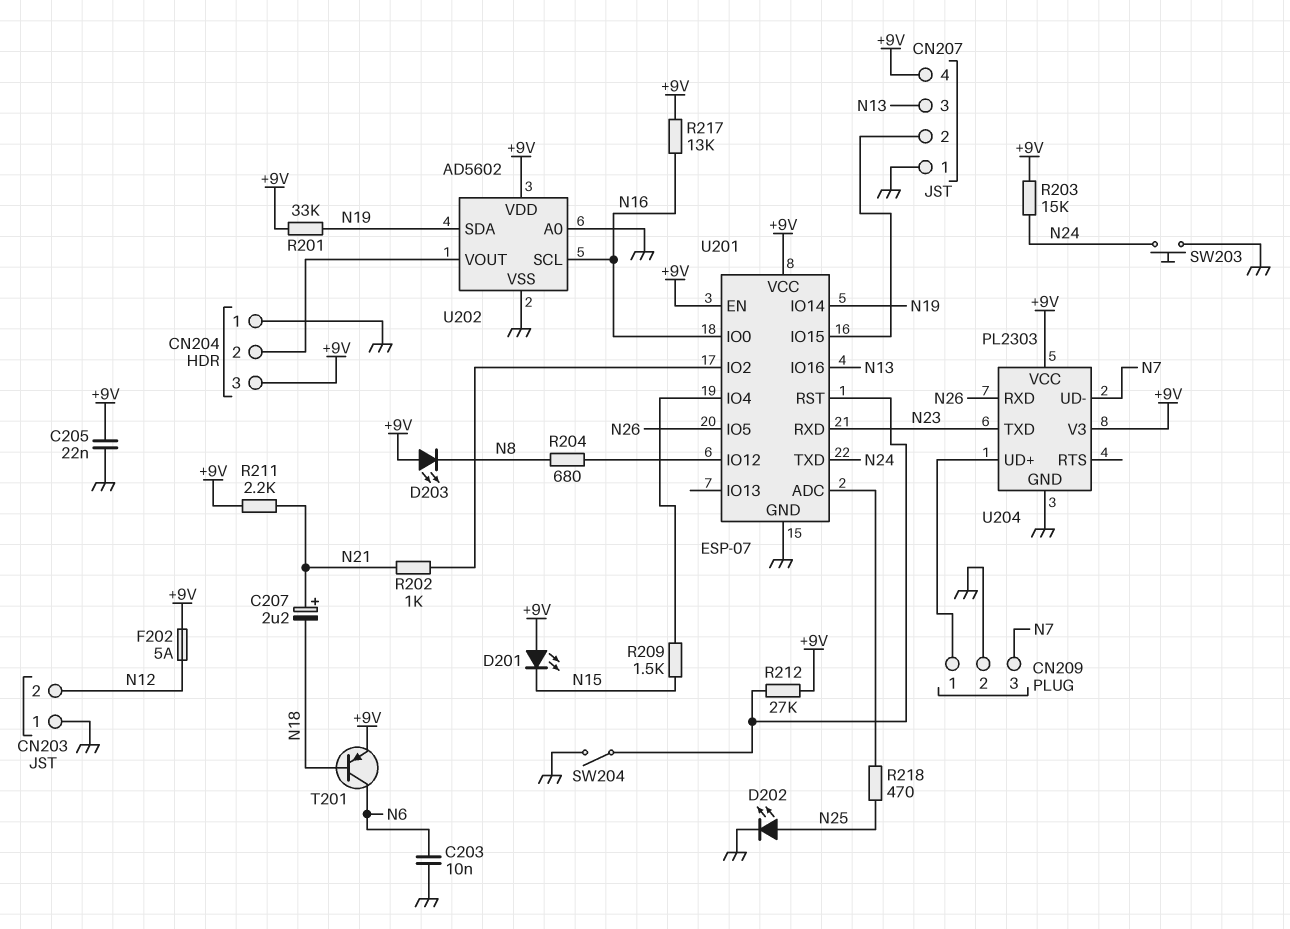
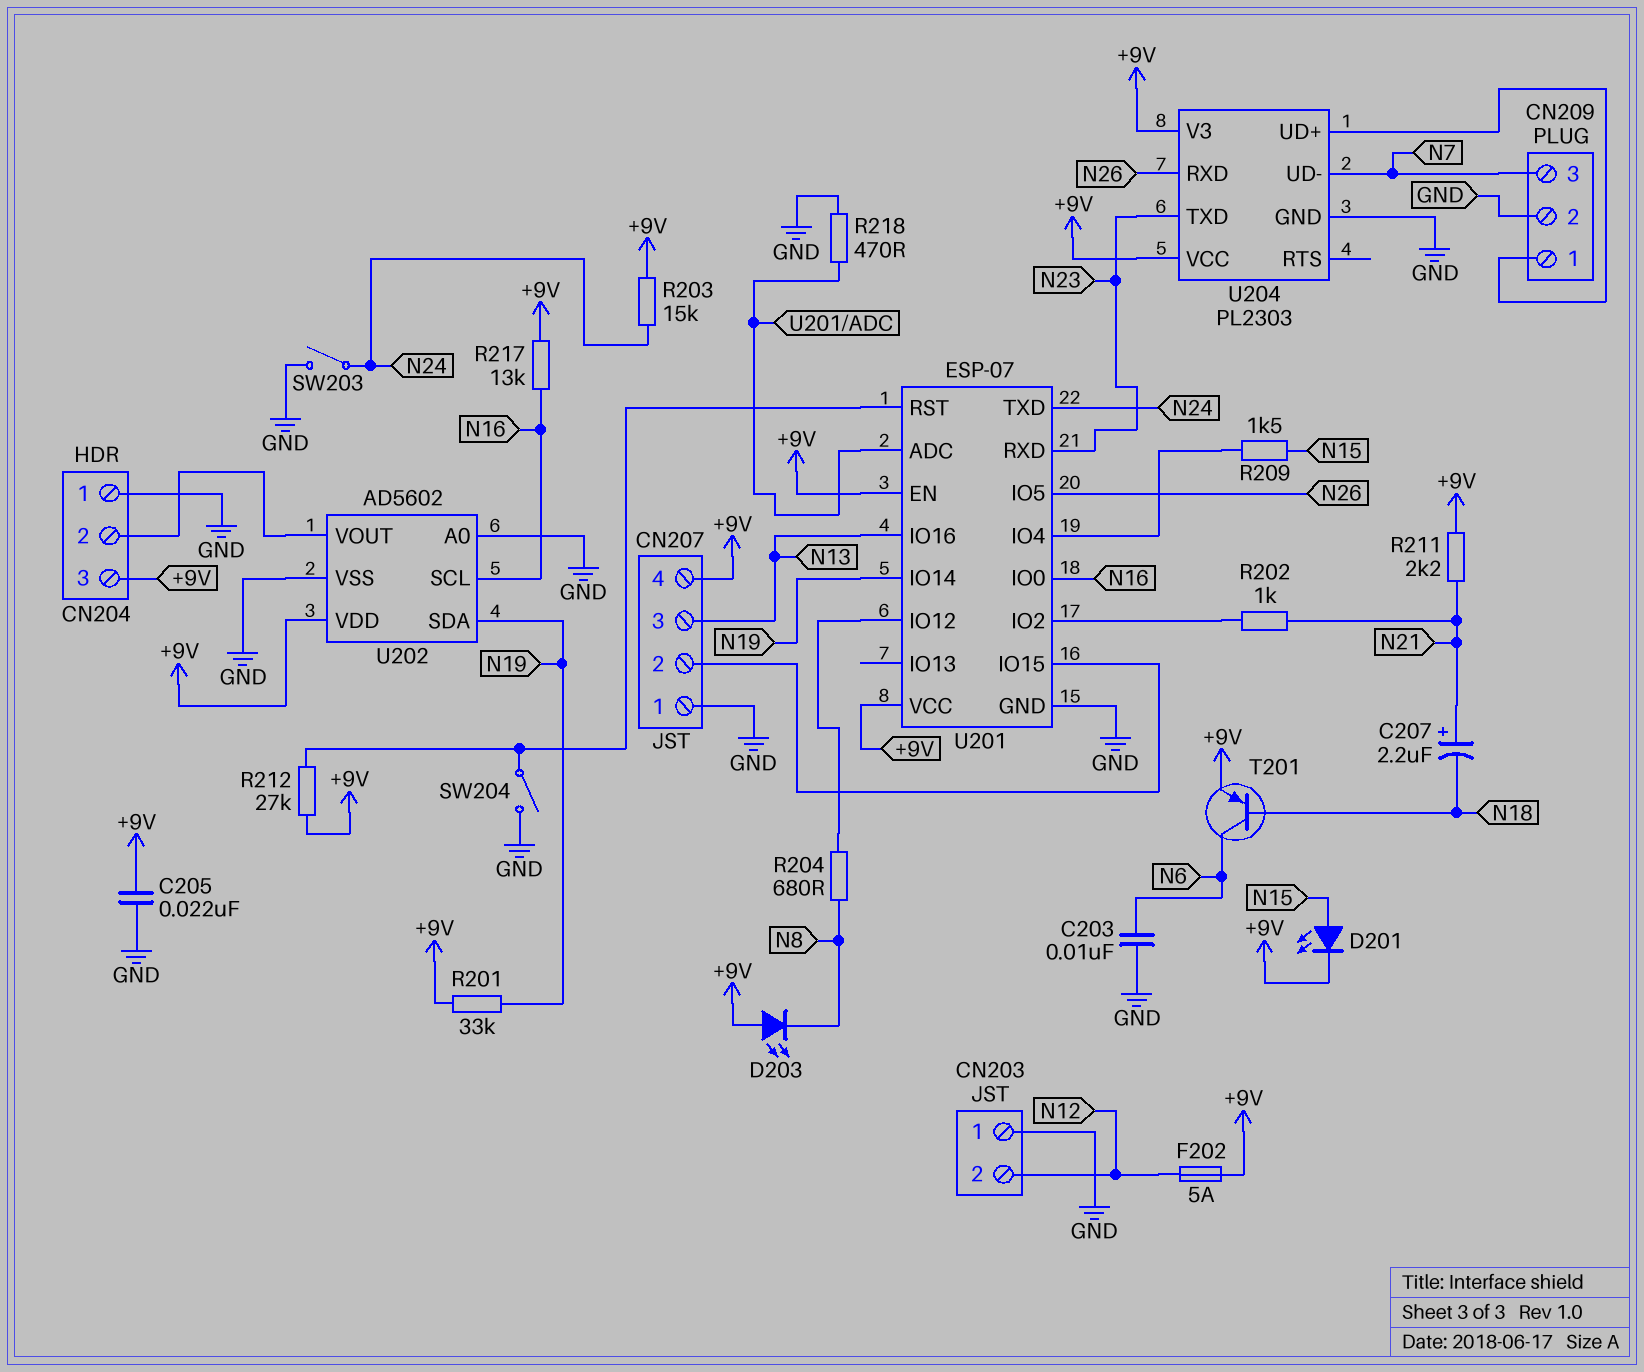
D201: LED (A +9V, K N15) -> LED (A N15, K +9V)
D202: LED (A N25, K GND) -> none
R218: 470 (N25, U201/ADC) -> 470 (GND, U201/ADC)
SW203: button (GND, N24) -> switch (GND, N24)

